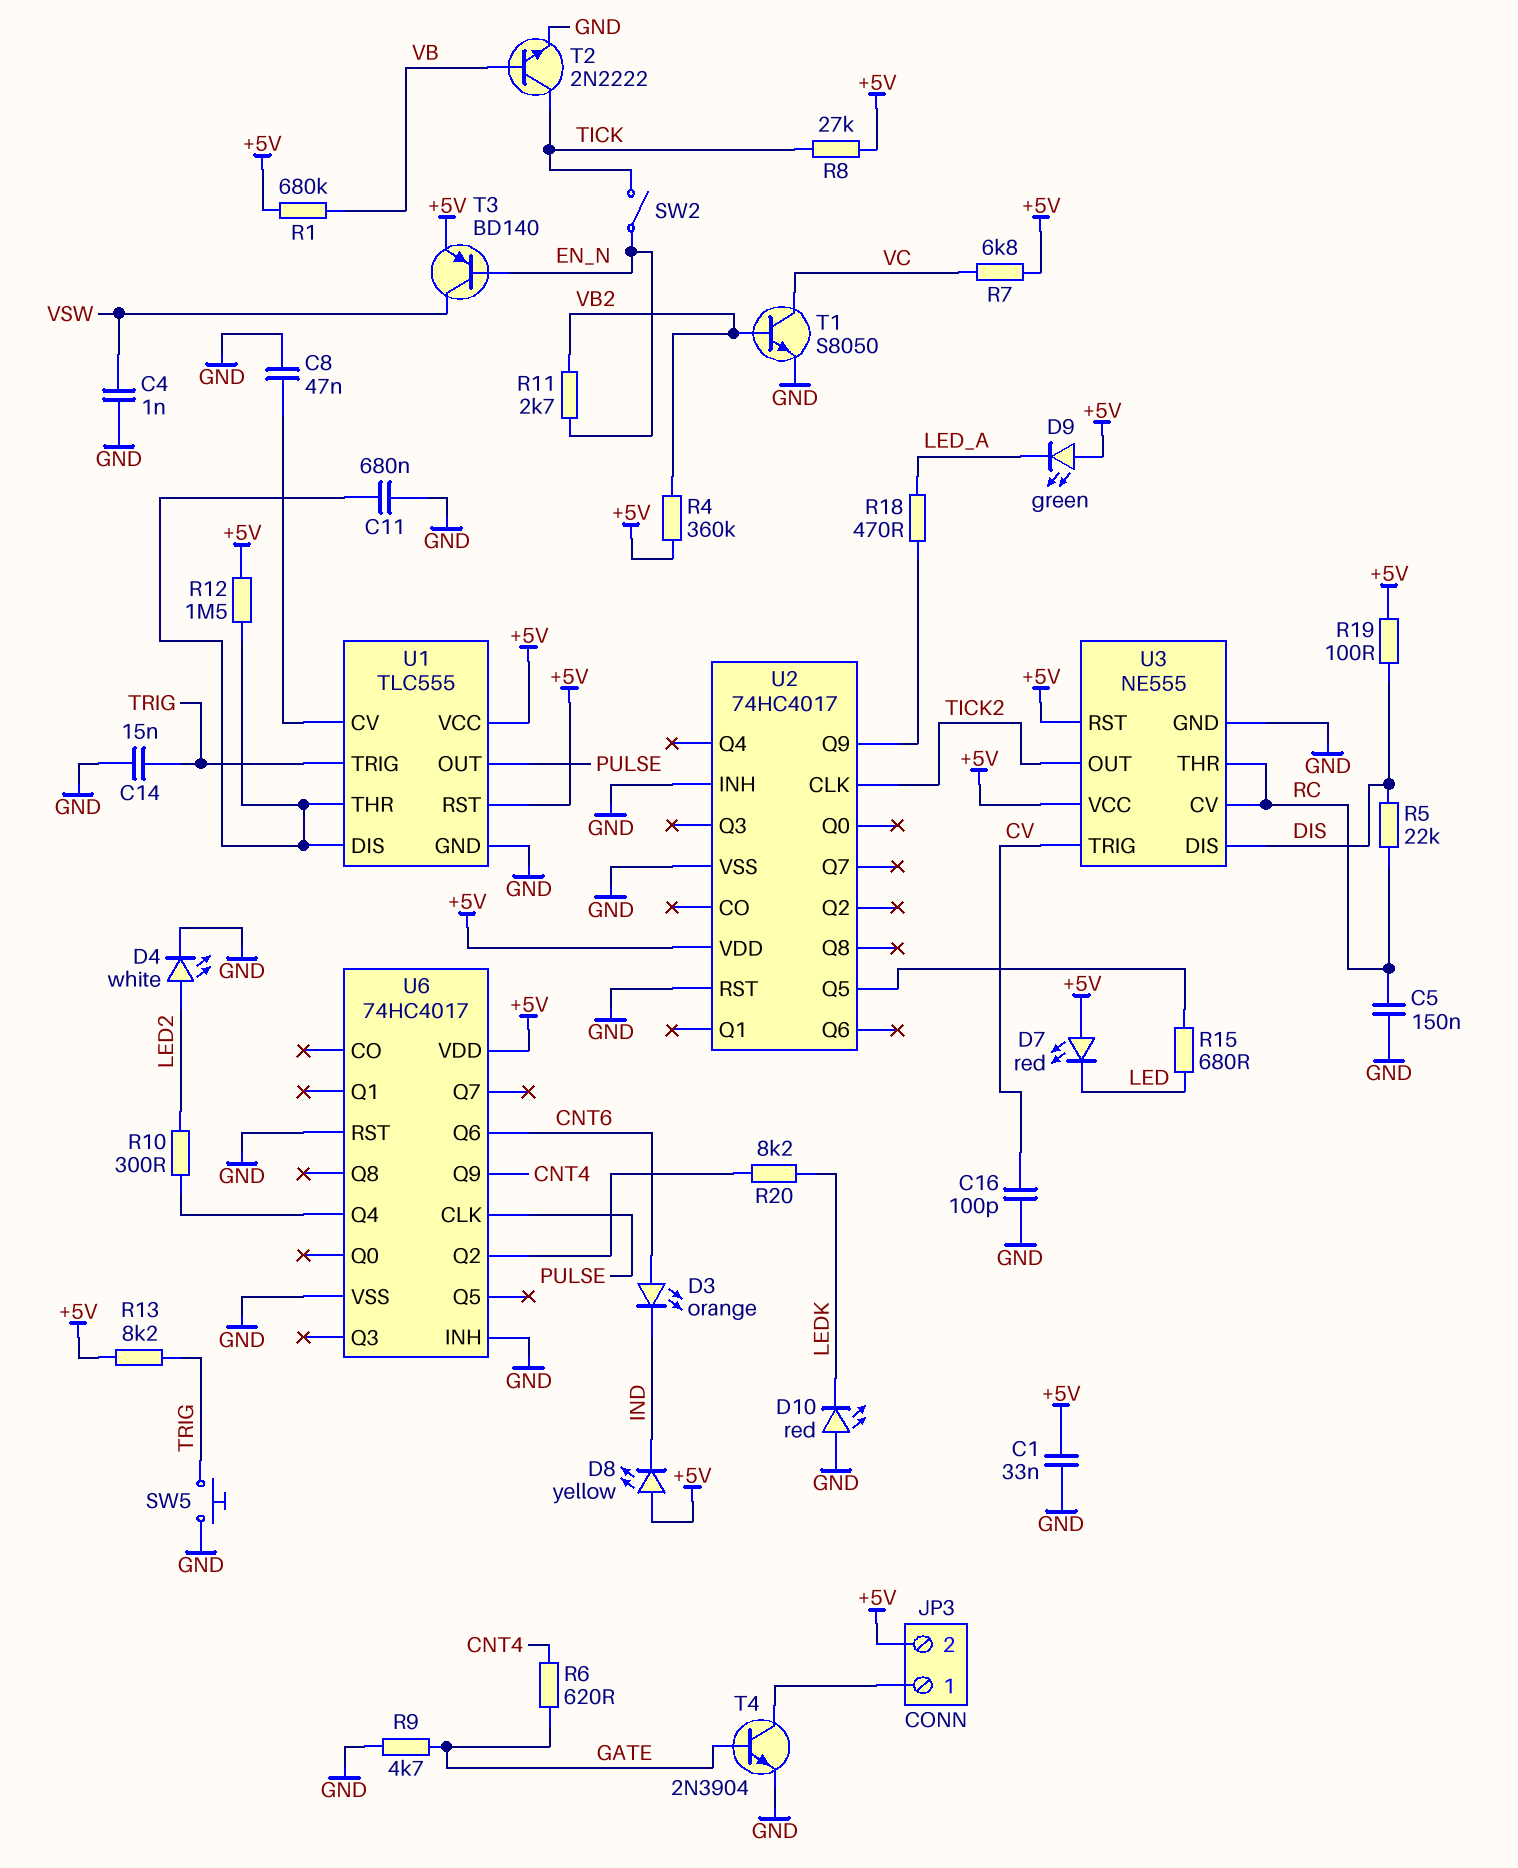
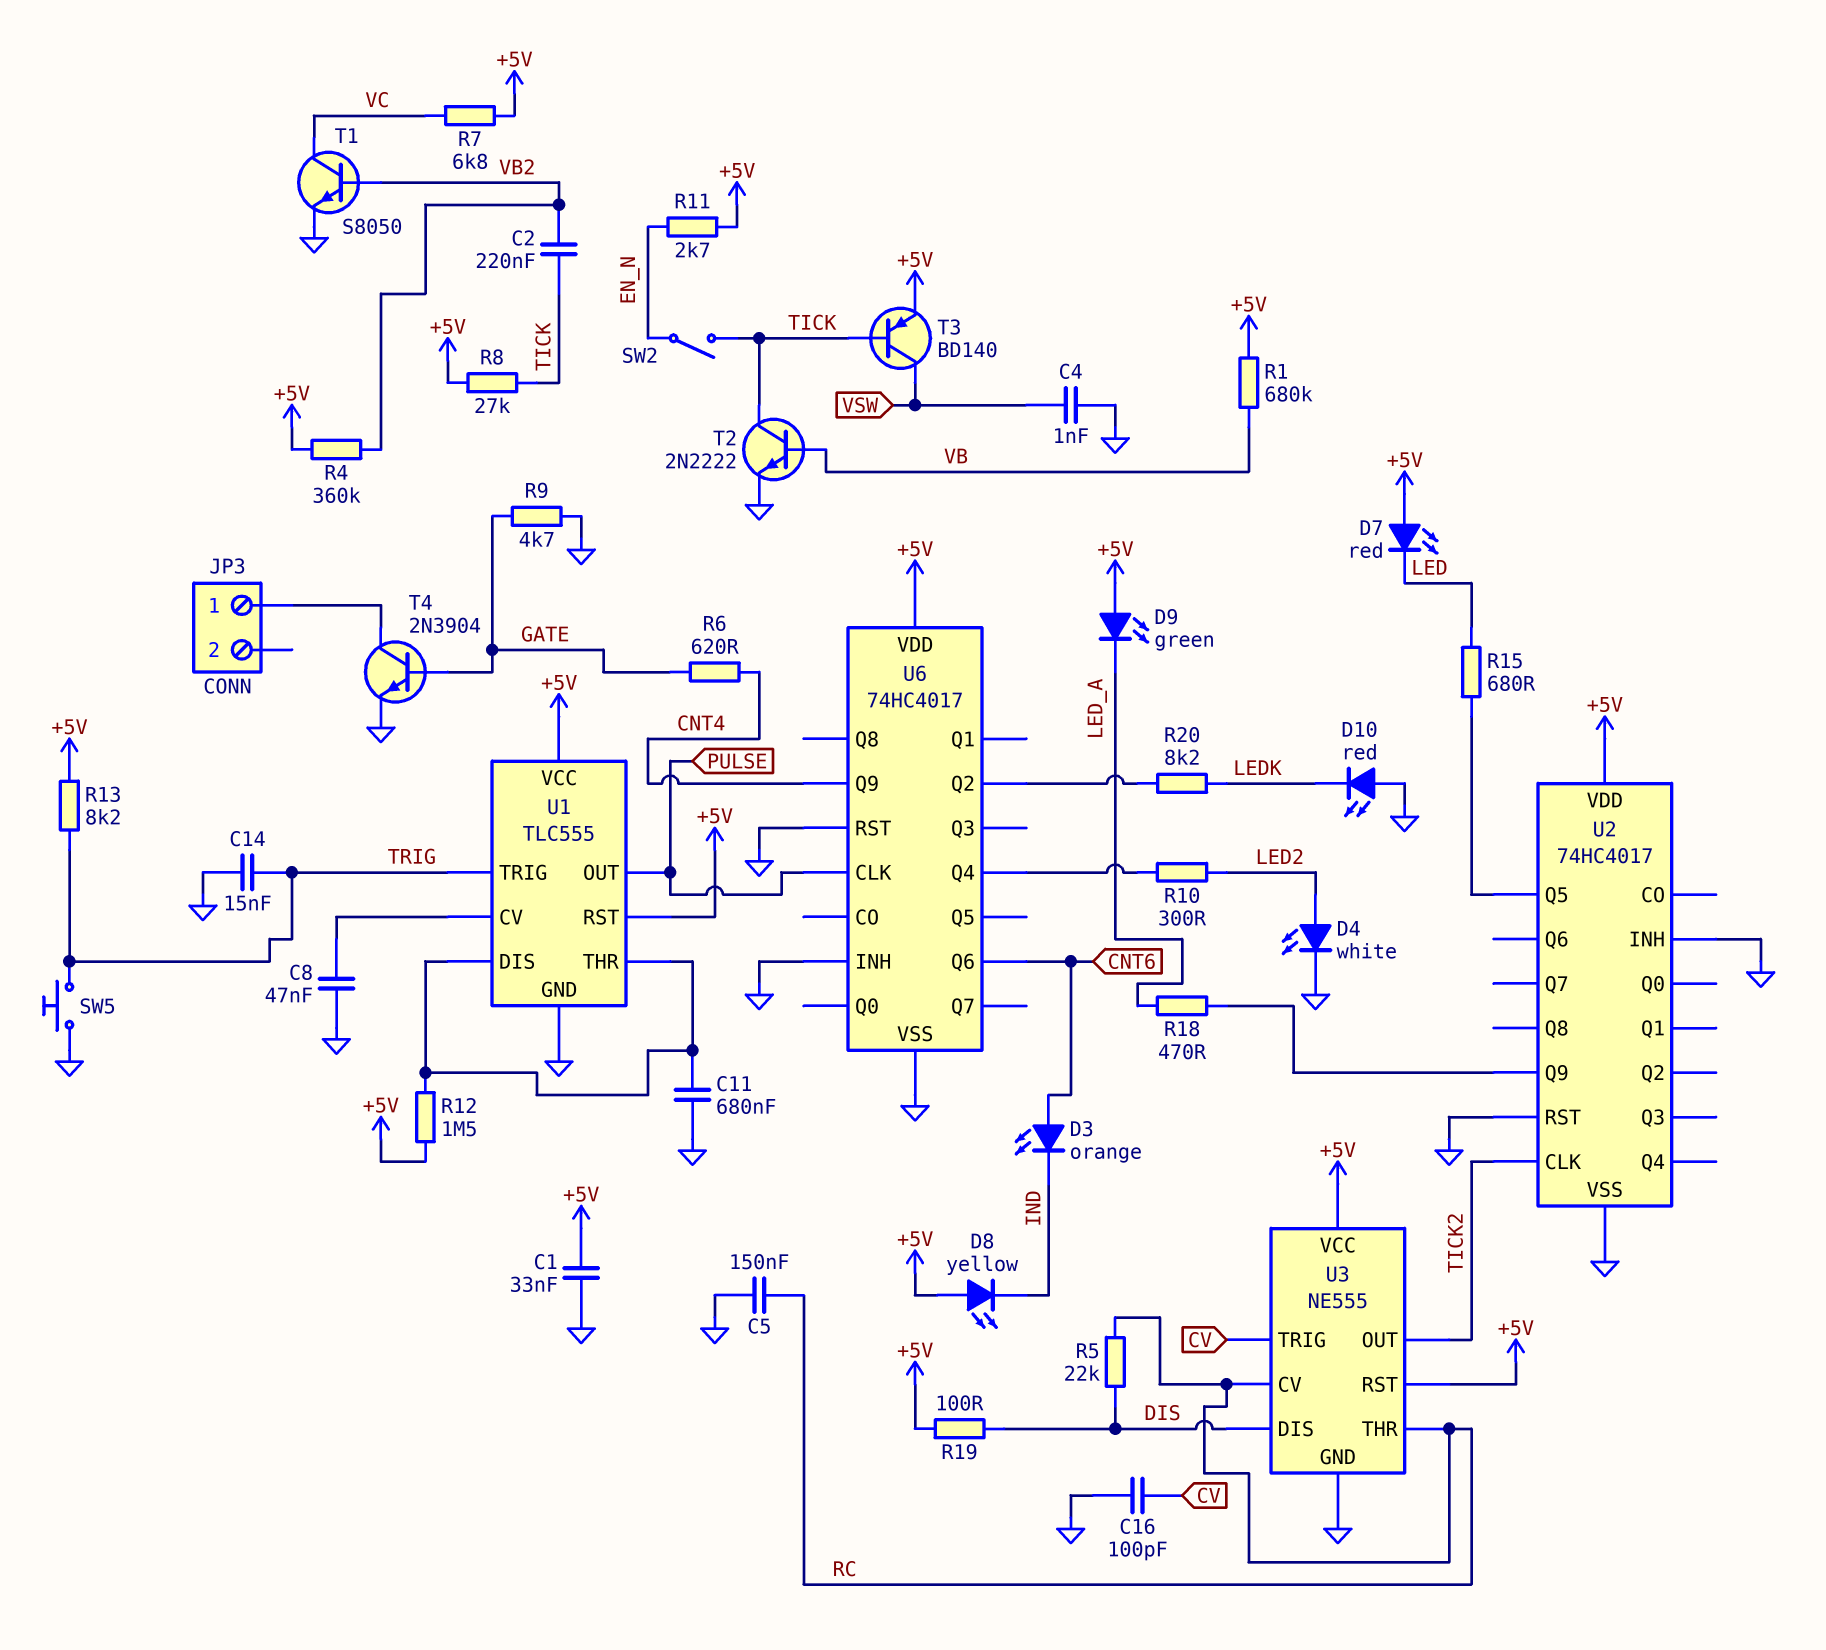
C2: none -> 220nF (TICK, VB2)
JP3 pin 2: +5V -> none
R11: 2.7k (EN_N, VB2) -> 2.7k (+5V, EN_N)
T3: PNP BD140 (B EN_N, C VSW, E +5V) -> PNP BD140 (B TICK, C VSW, E +5V)

